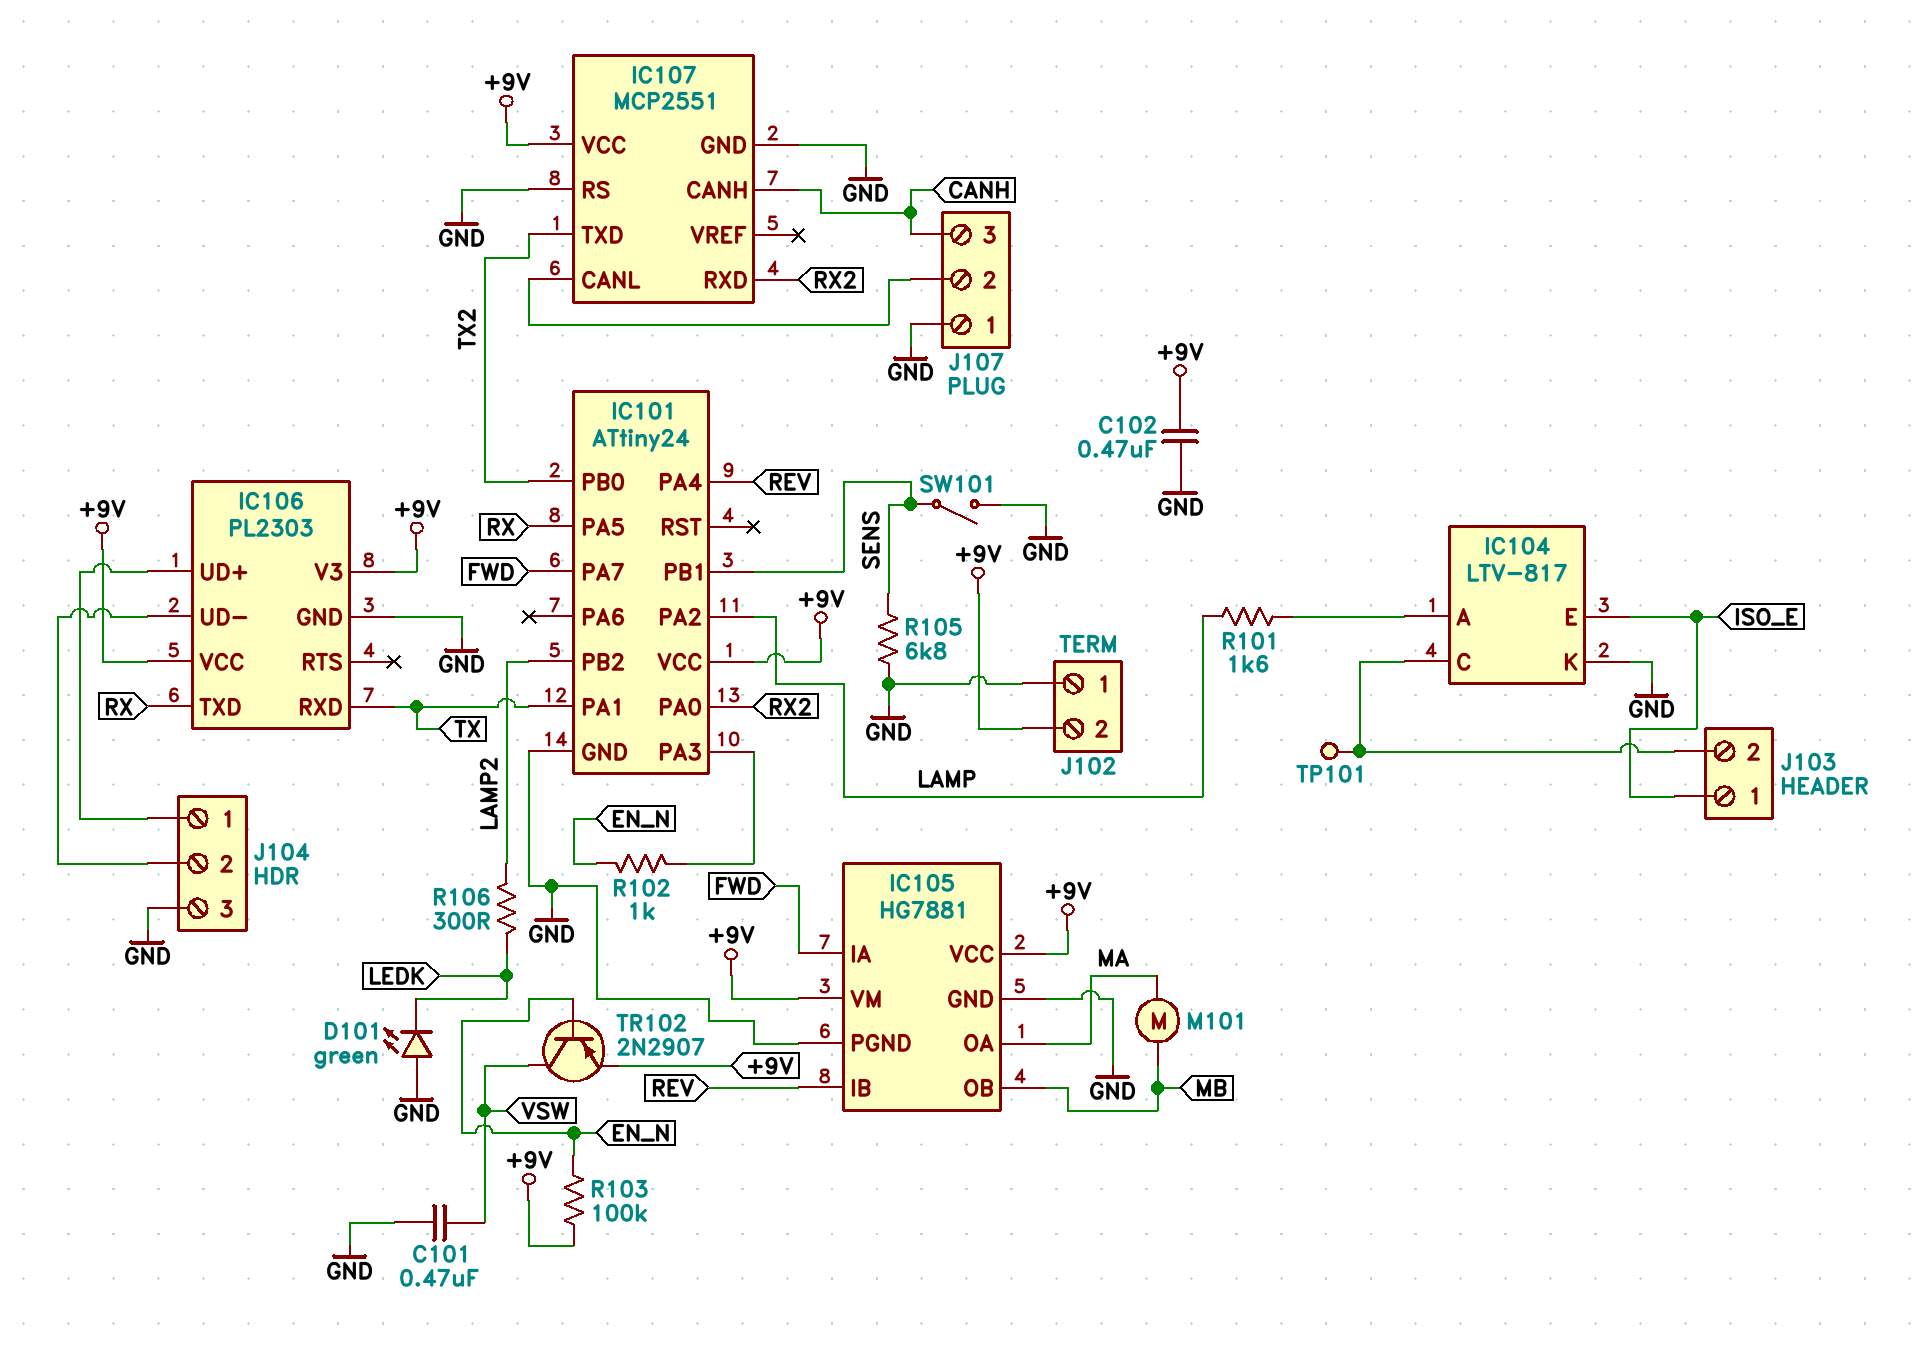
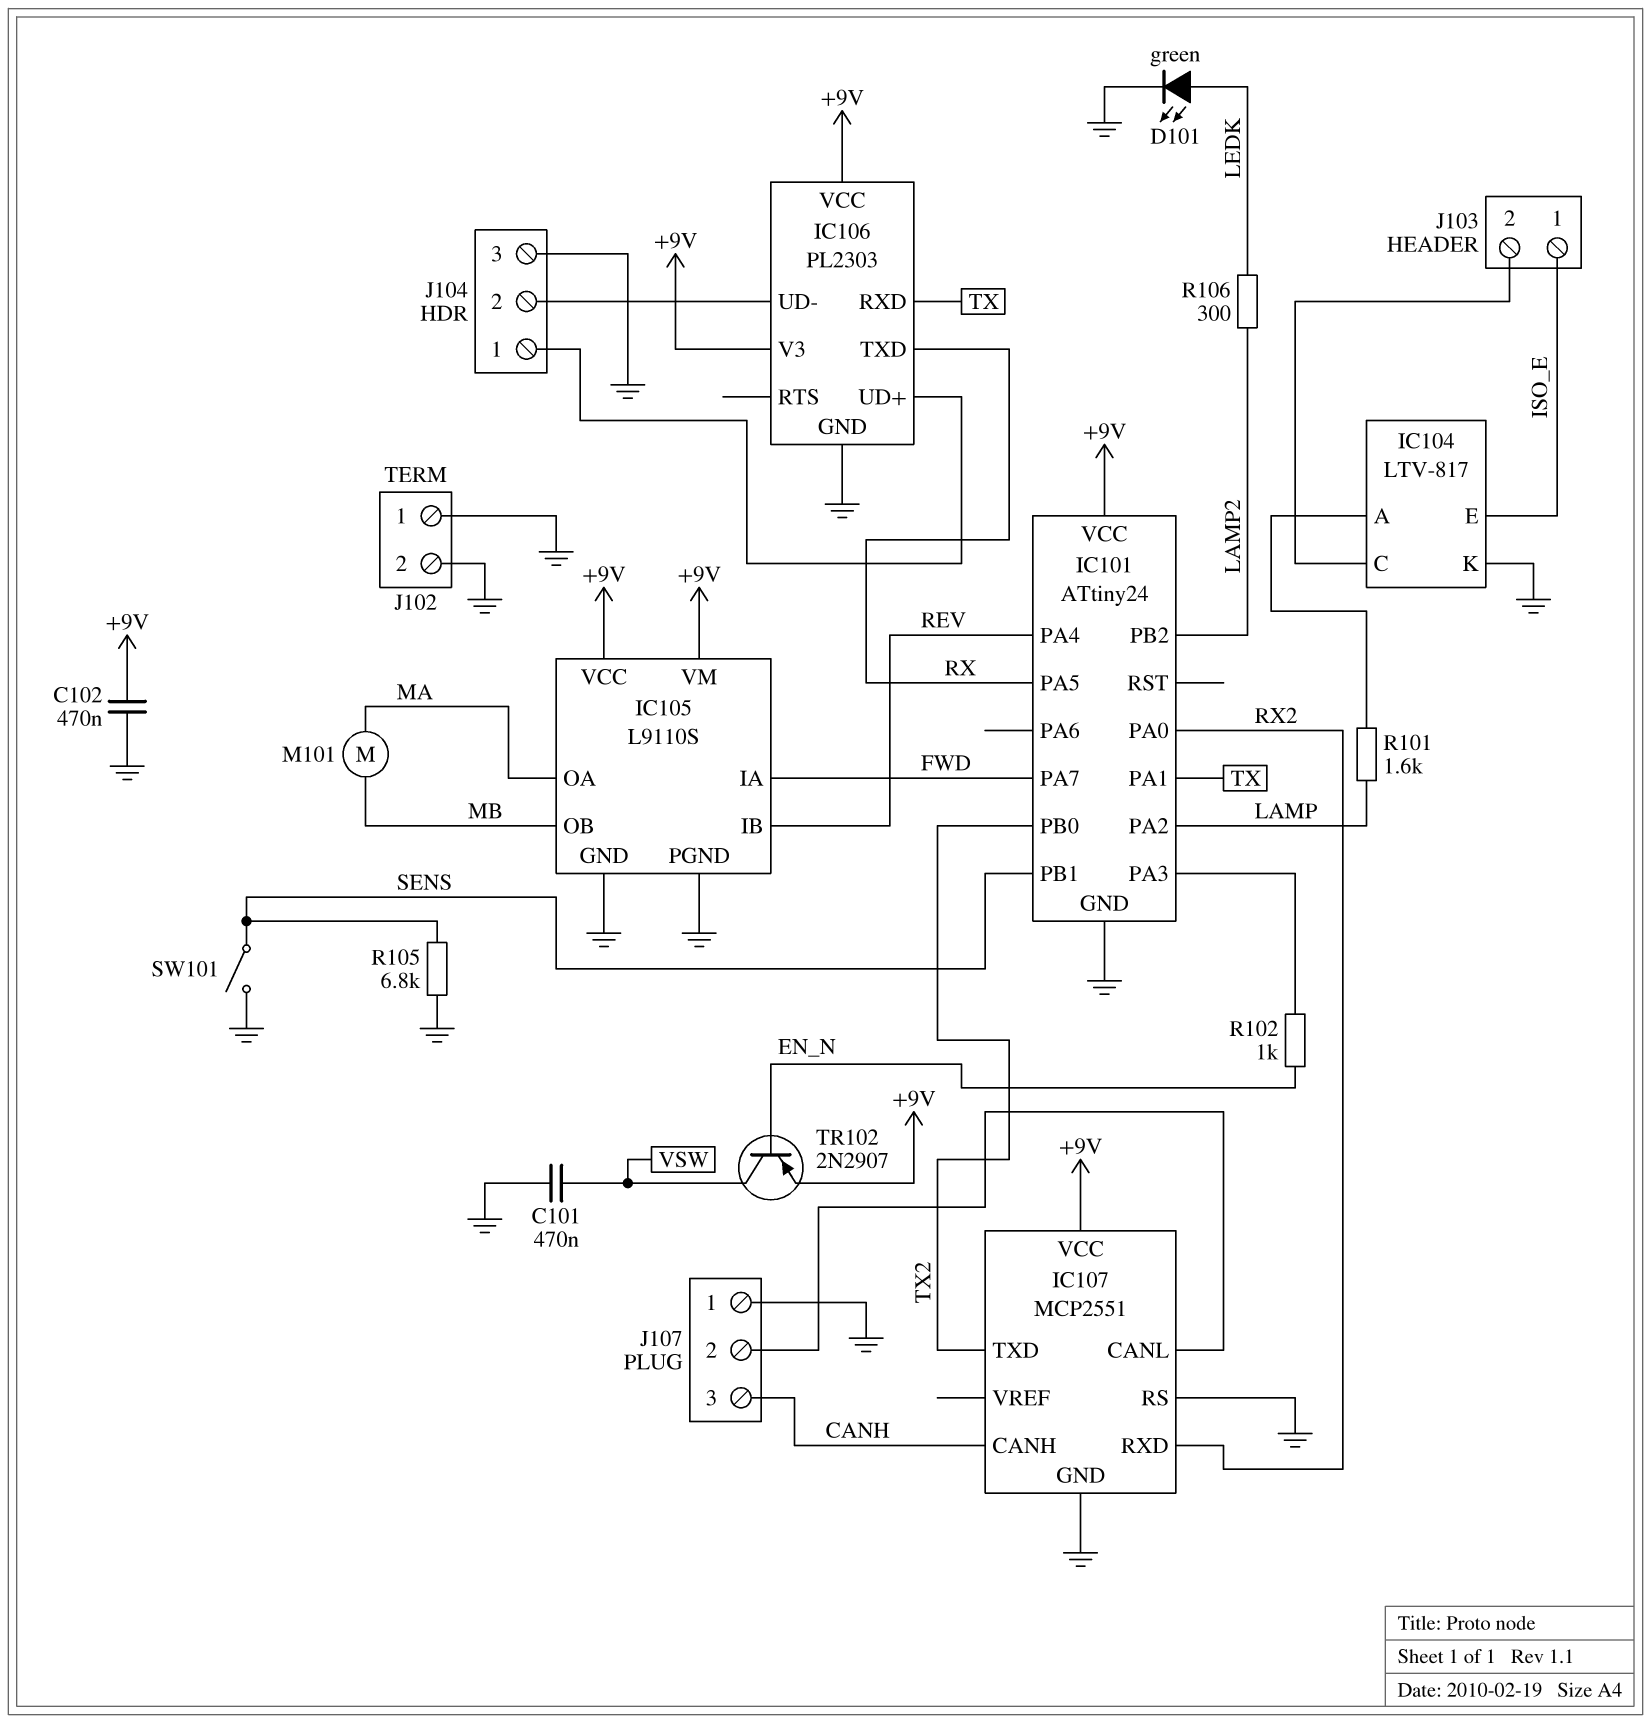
D101: LED green (A GND, K LEDK) -> LED green (A LEDK, K GND)
IC105: HG7881 -> L9110S
J102 pin 2: +9V -> GND
R103: 100k (+9V, EN_N) -> none
TP101: test point (IC104/C) -> none

